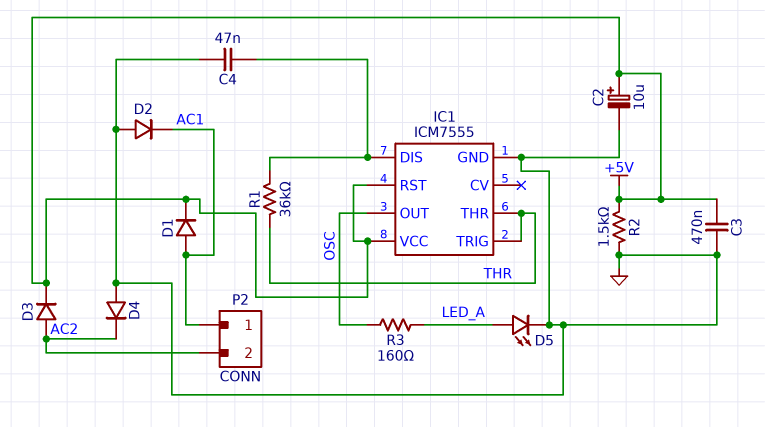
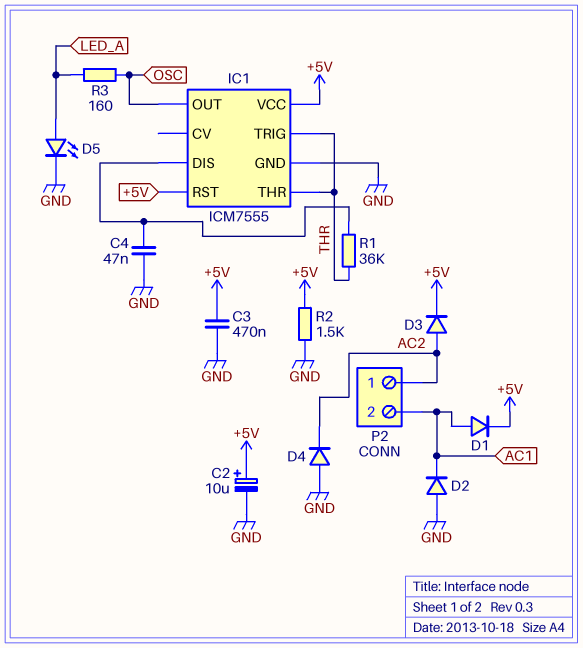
P2 pin 1: AC1 -> AC2
P2 pin 2: AC2 -> AC1

